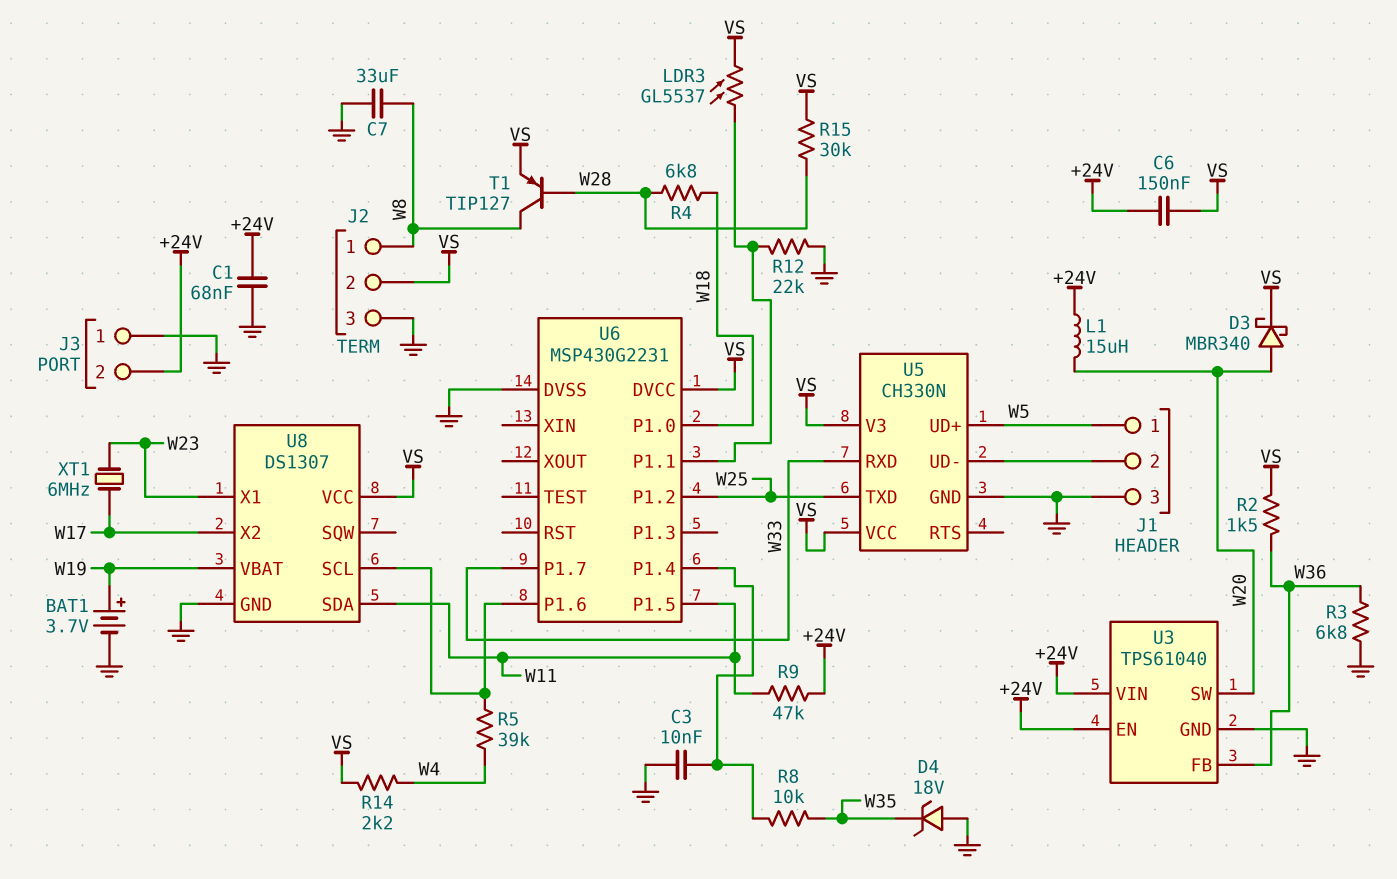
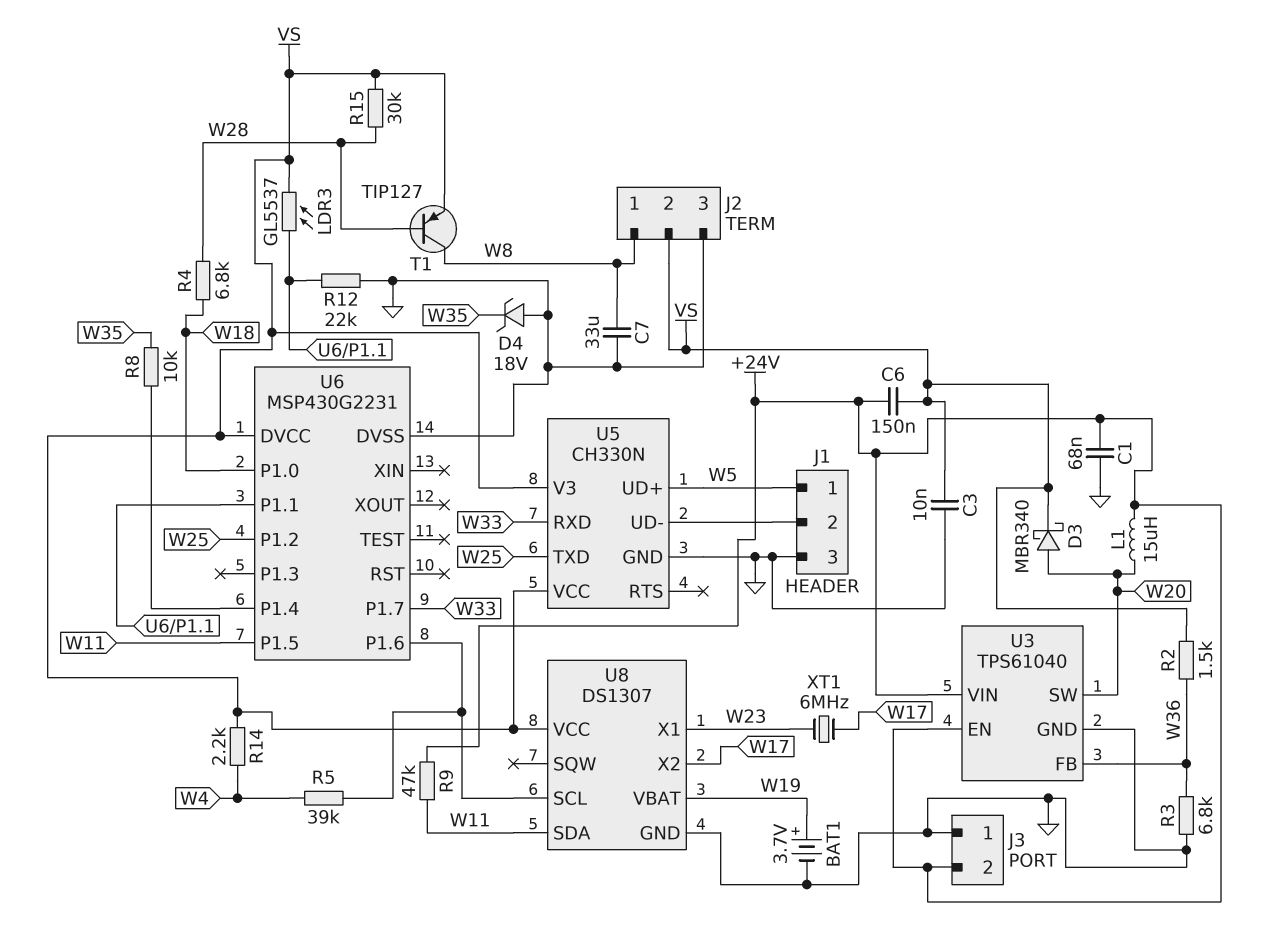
C3: 10nF (GND, U6/P1.4) -> 10nF (GND, VS)

